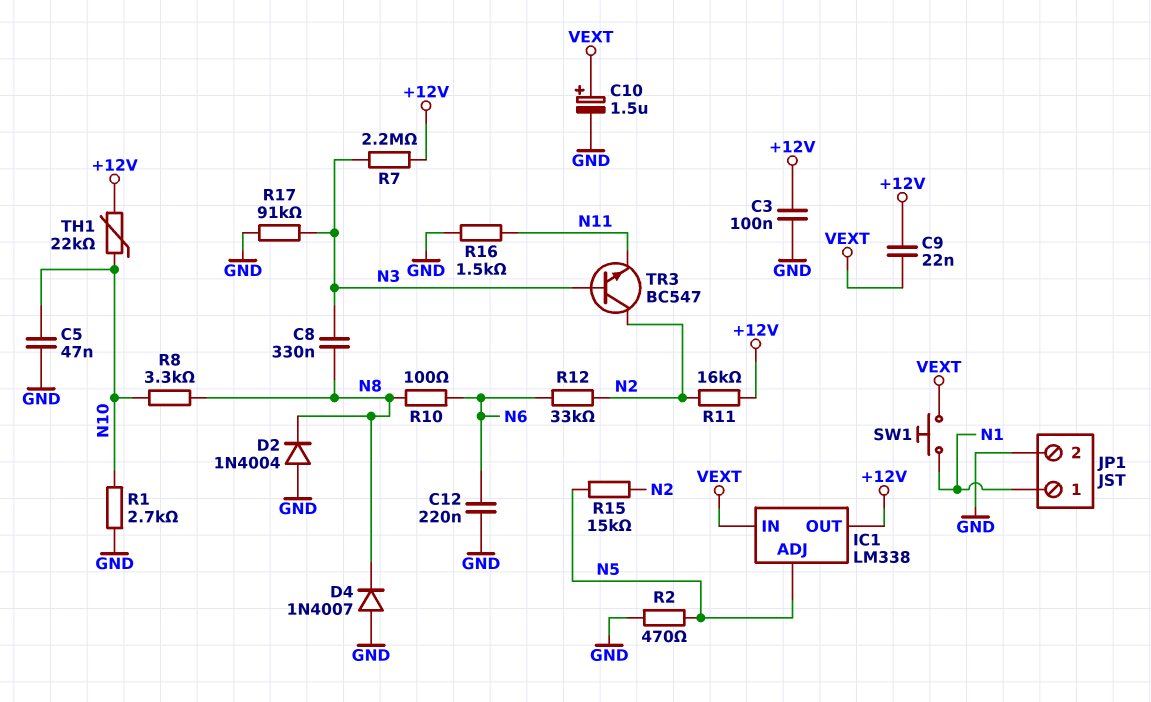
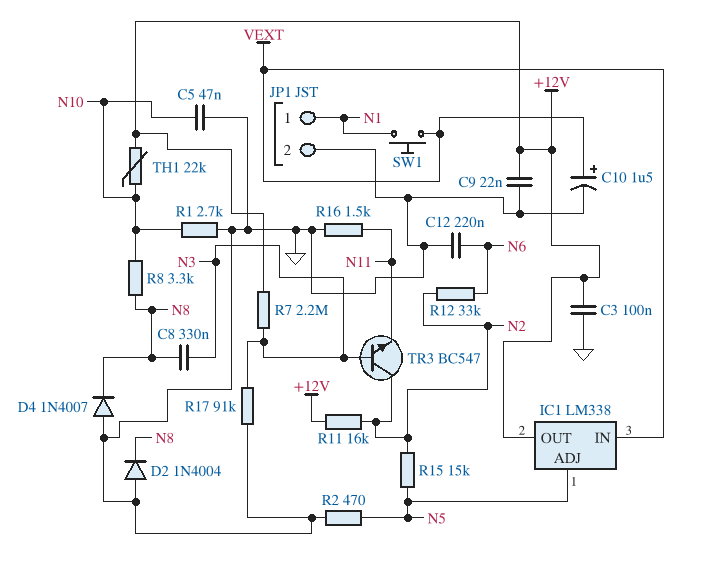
C9: 22nF (+12V, VEXT) -> 22nF (+12V, GND)
R10: 100 (N6, N8) -> none

